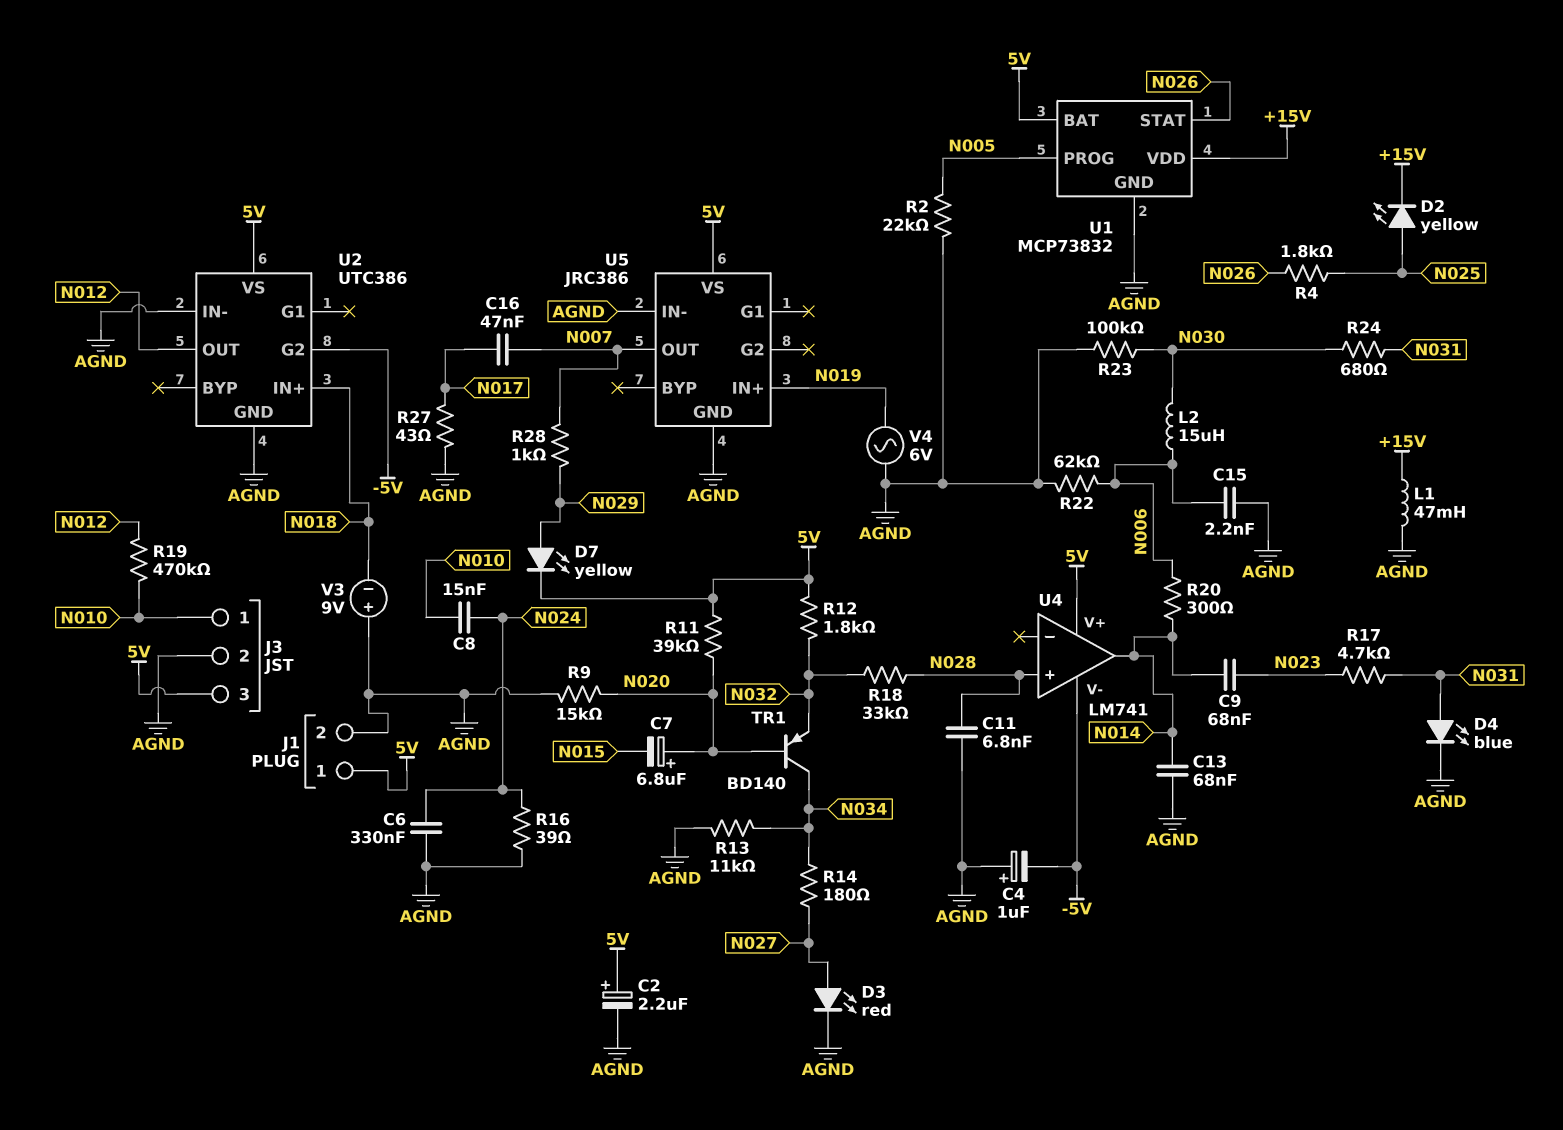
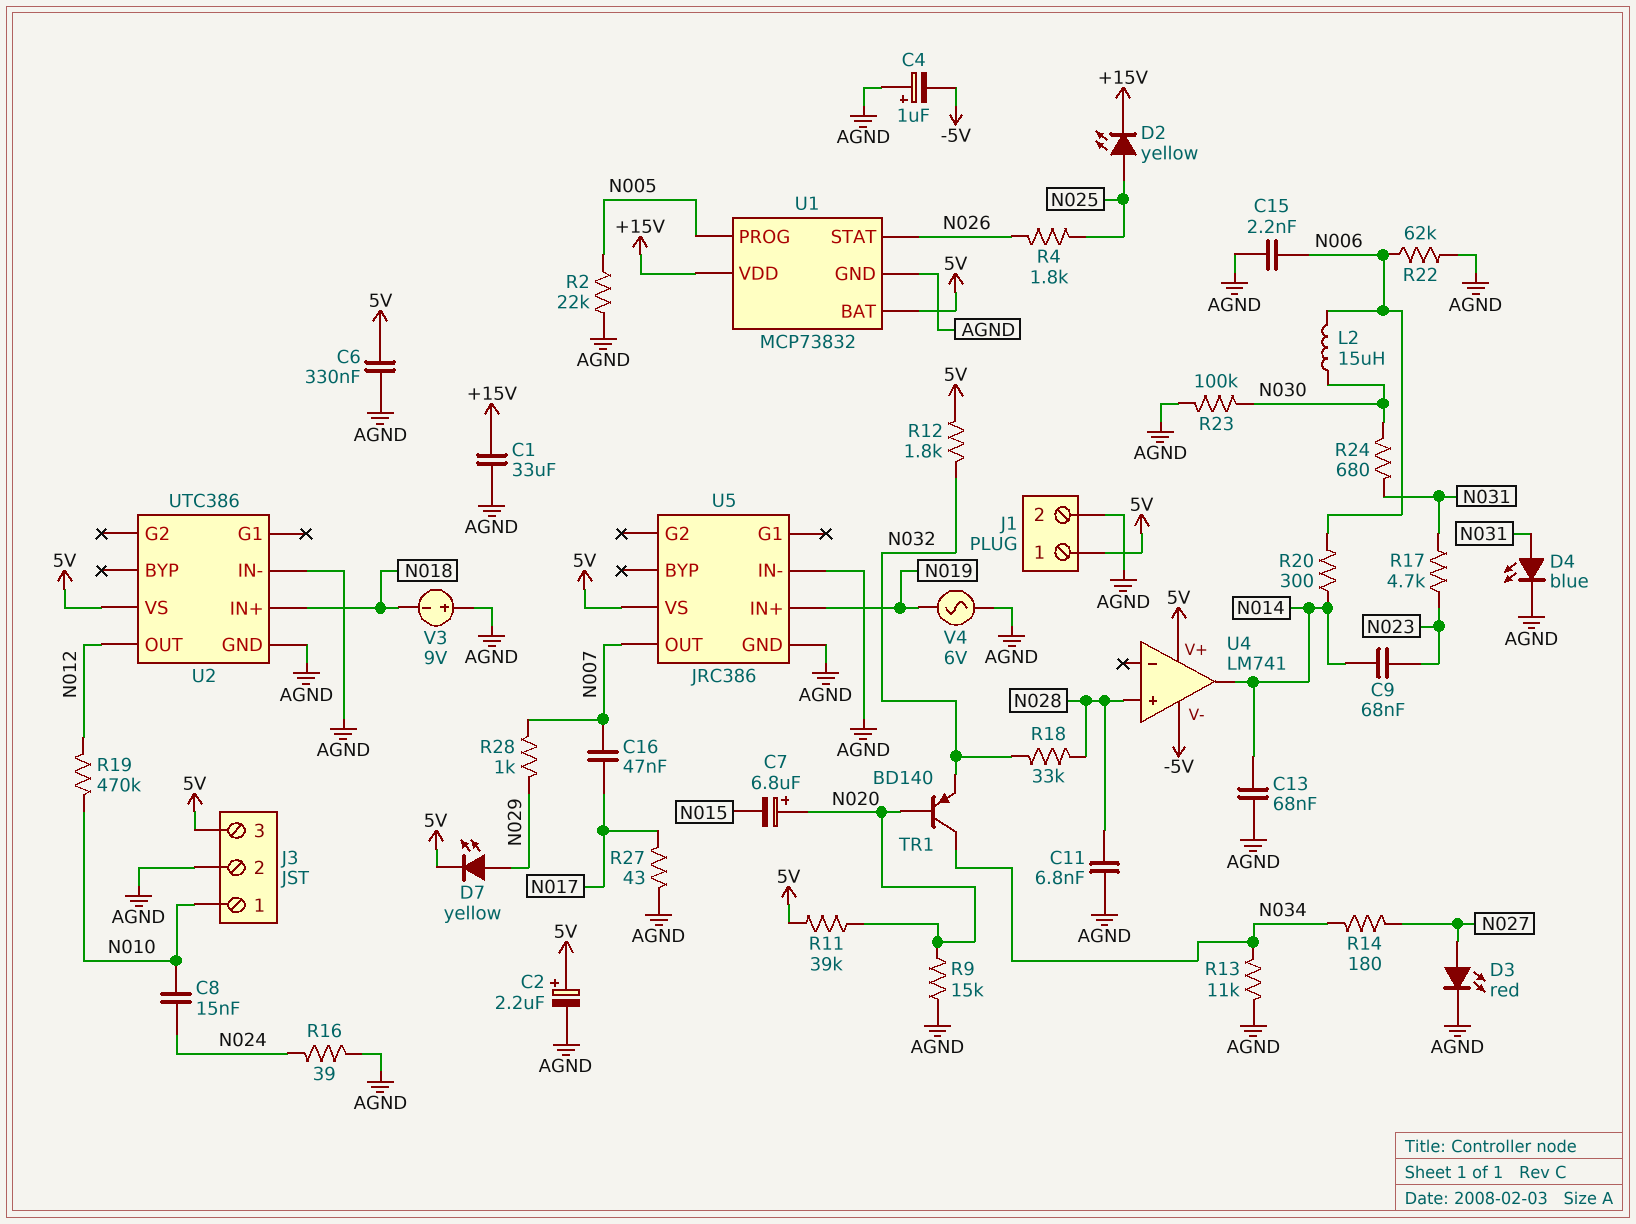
C1: none -> 33uF (+15V, AGND)
C6: 330nF (AGND, N024) -> 330nF (5V, AGND)
L1: 47mH (+15V, AGND) -> none
U2 pin G2: -5V -> none

